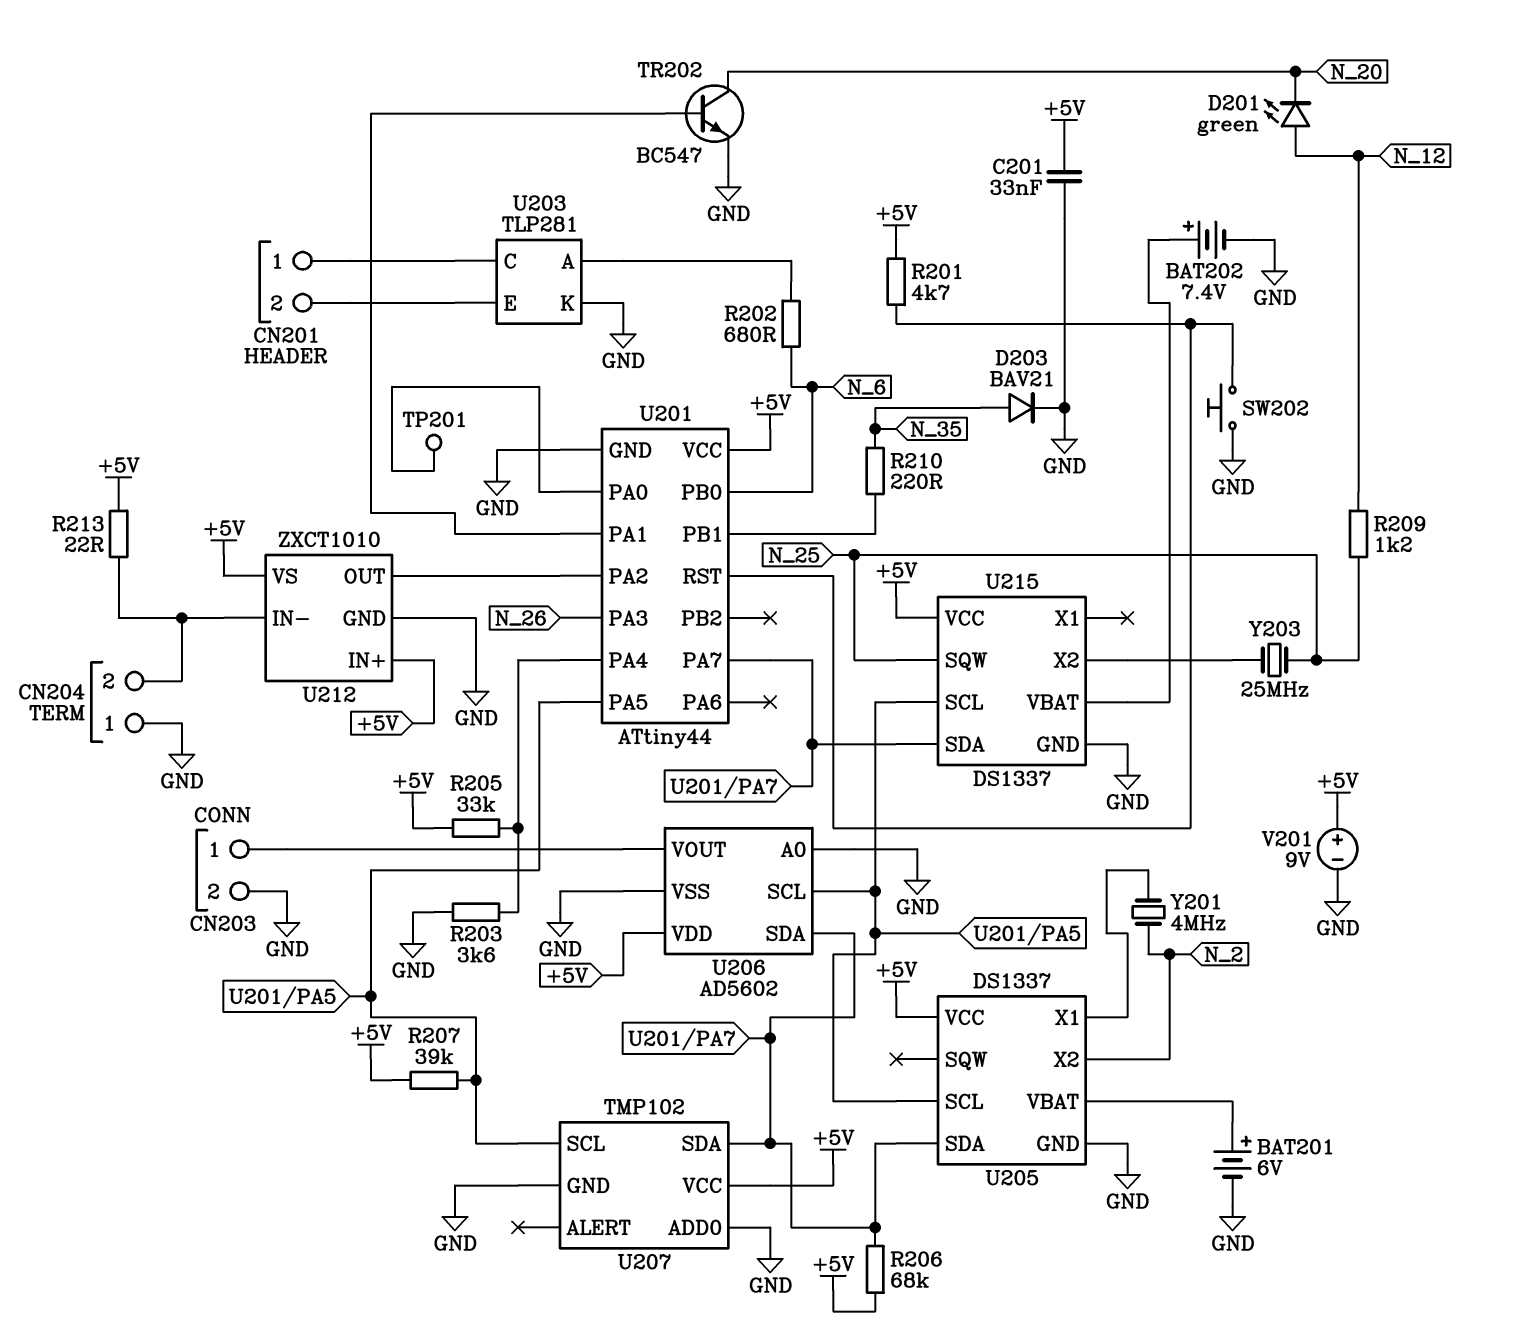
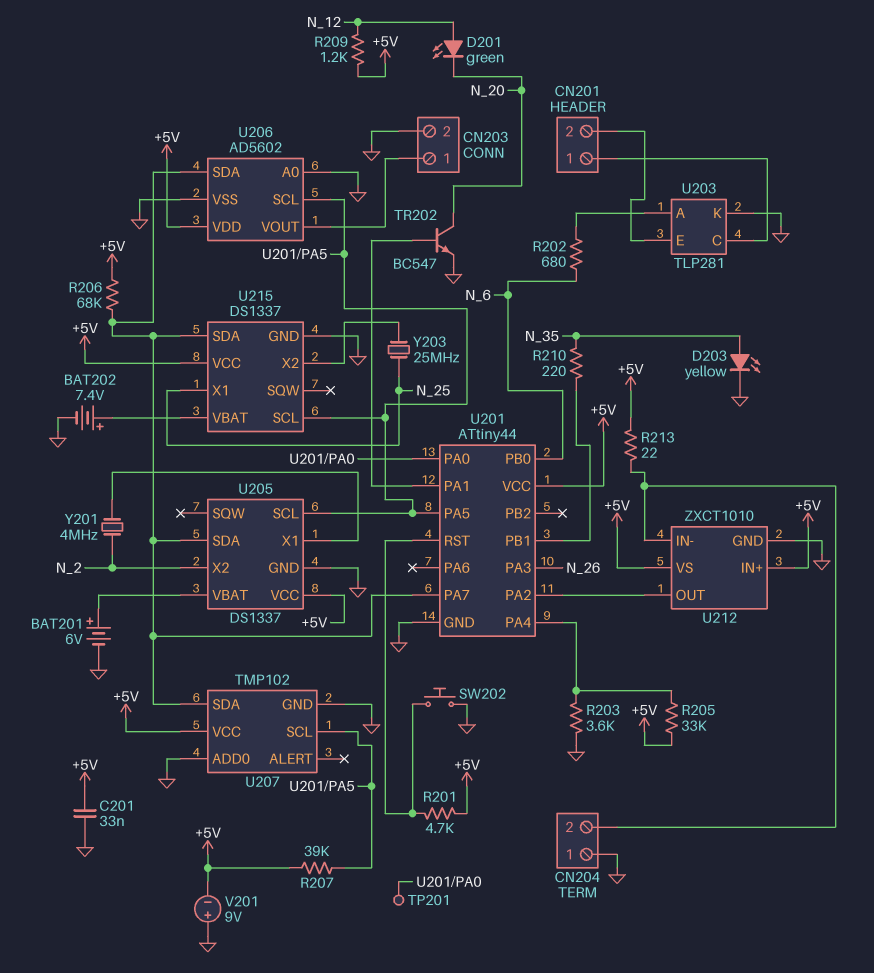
D203: diode BAV21 (A N_35, K GND) -> LED yellow (A N_35, K GND)
R209: 1.2k (N_12, N_25) -> 1.2k (+5V, N_12)
U215 pin SQW: N_25 -> none
U215 pin X1: none -> N_25
V201: 9V (plus +5V, minus GND) -> 9V (plus GND, minus +5V)

